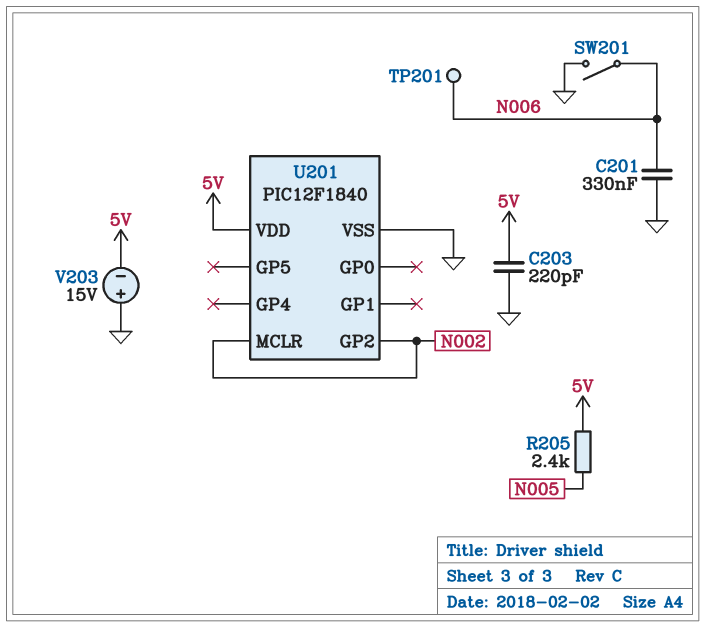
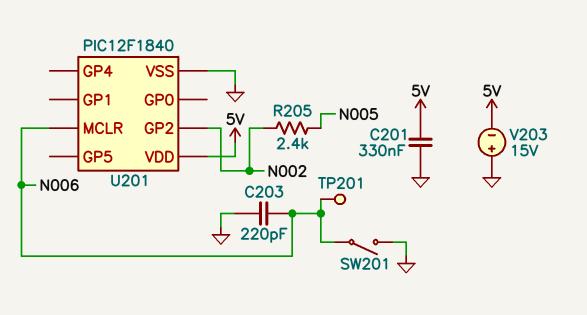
C201: 330nF (GND, N006) -> 330nF (5V, GND)
C203: 220pF (5V, GND) -> 220pF (GND, N006)
R205: 2.4k (5V, N005) -> 2.4k (N002, N005)
U201 pin MCLR: N002 -> N006

